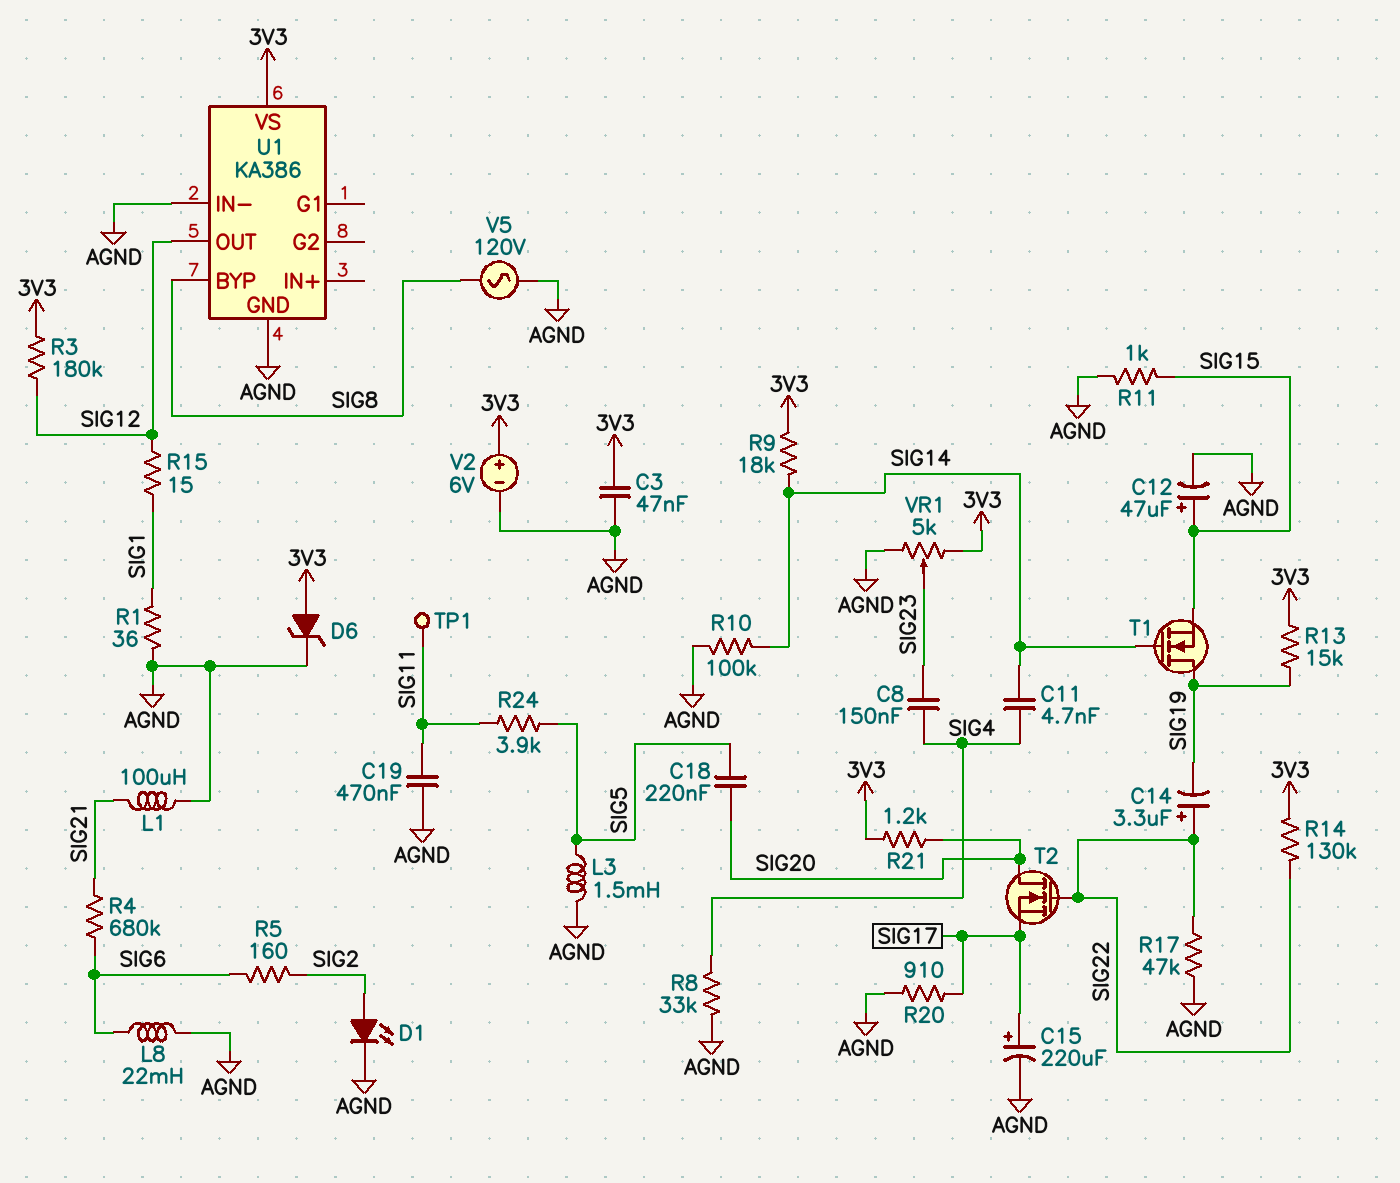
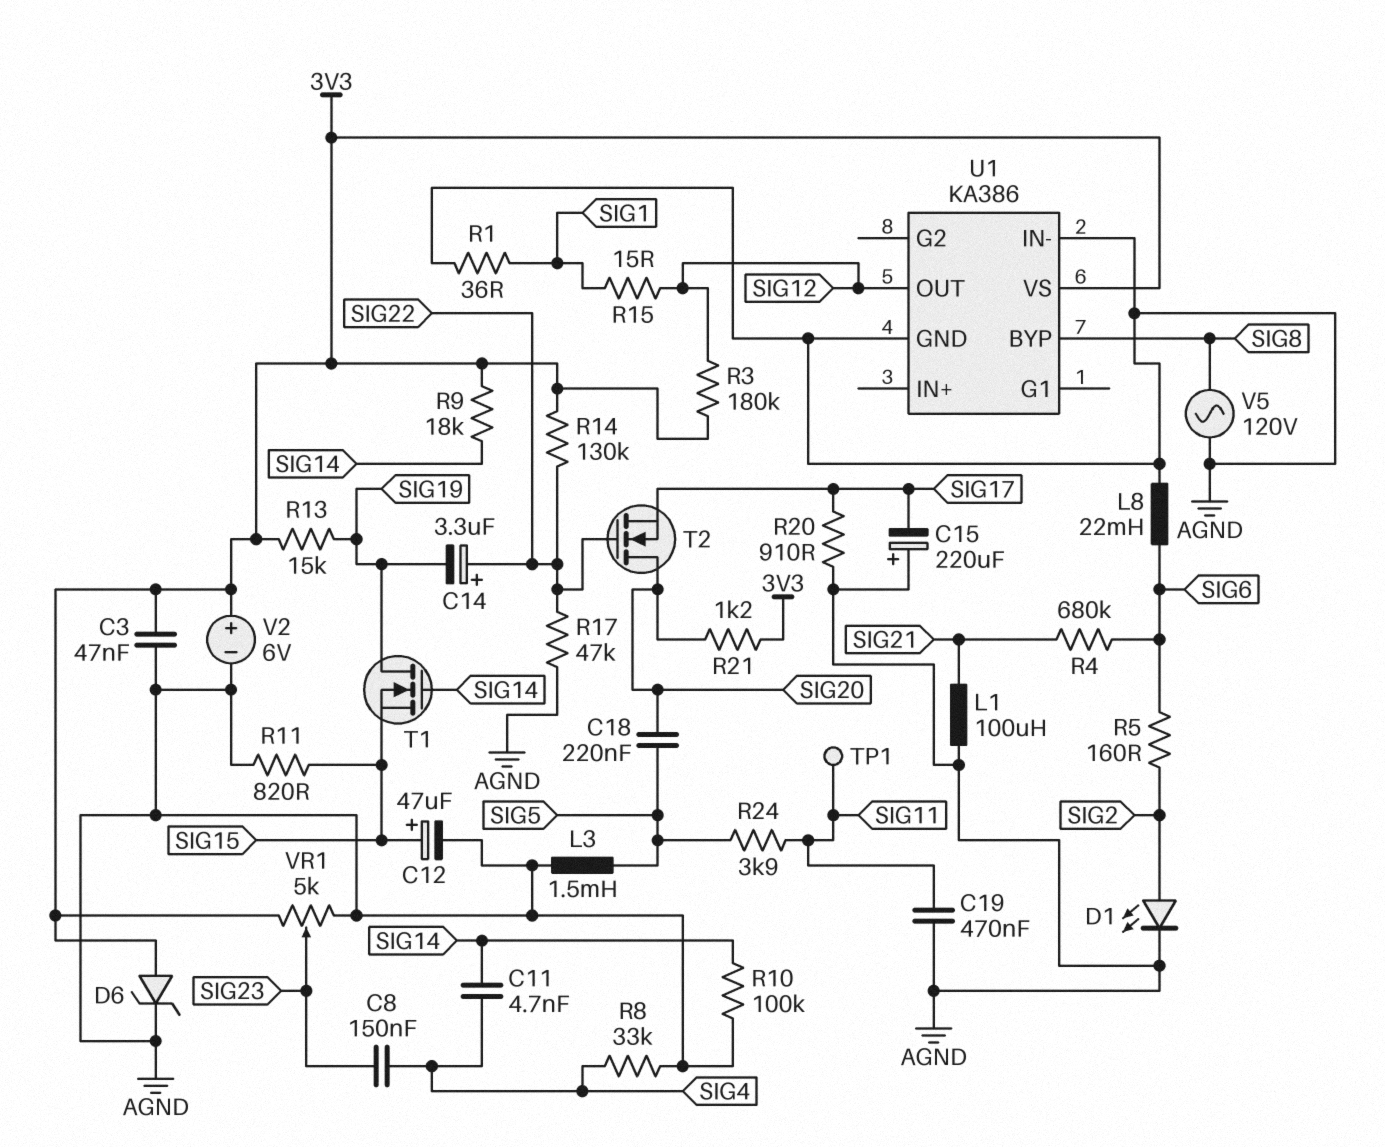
C15: 220uF (plus SIG17, minus AGND) -> 220uF (plus AGND, minus SIG17)
R11: 1k (AGND, SIG15) -> 820 (AGND, SIG15)

